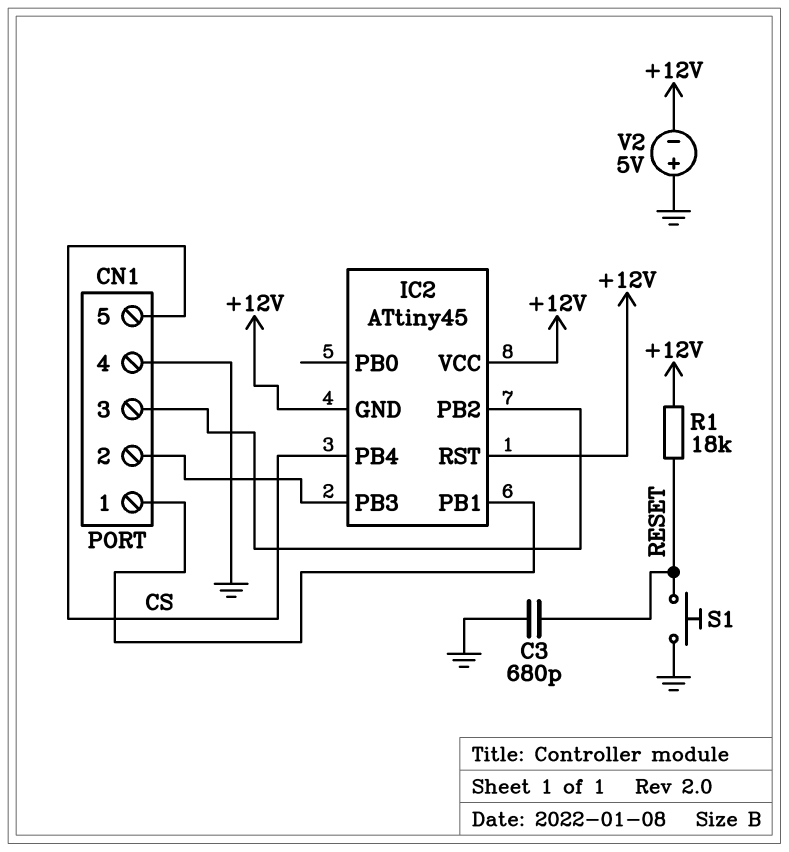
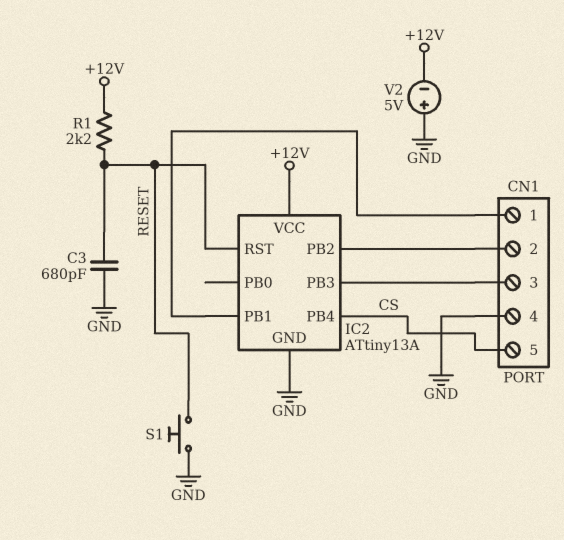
IC2: ATtiny45 -> ATtiny13A
IC2 pin GND: +12V -> GND
IC2 pin PB2: CN1/3 -> CN1/2
IC2 pin PB3: CN1/2 -> CN1/3
IC2 pin RST: +12V -> RESET
R1: 18k (+12V, RESET) -> 2.2k (+12V, RESET)

